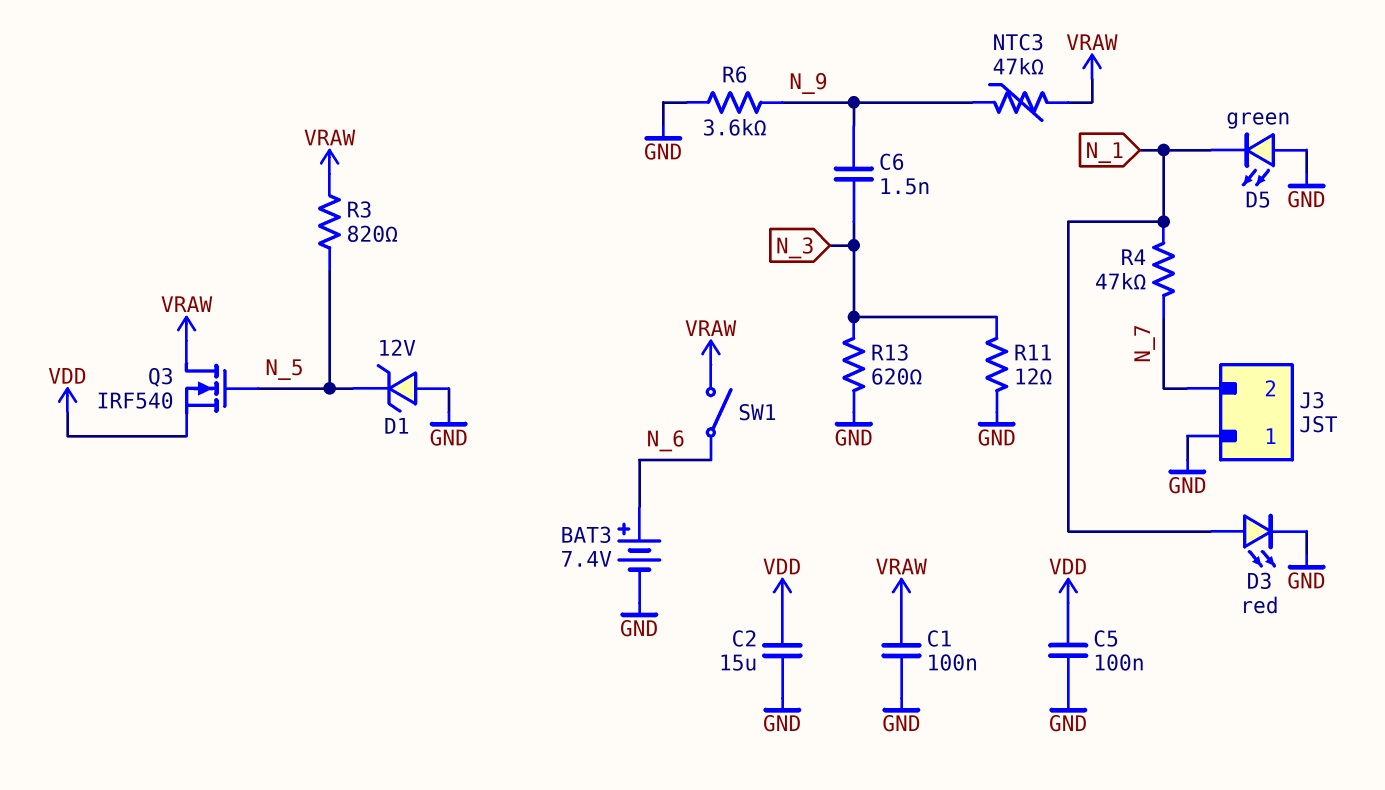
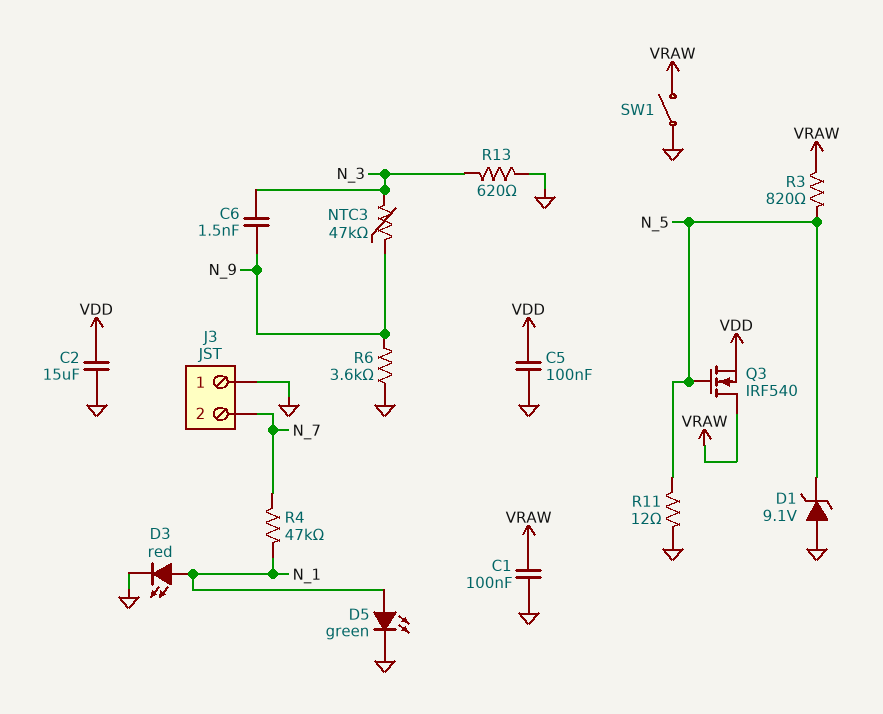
BAT3: 7.4V (plus N_6, minus GND) -> none
D1: zener 12V (A GND, K N_5) -> zener 9.1V (A GND, K N_5)
D5: LED green (A GND, K N_1) -> LED green (A N_1, K GND)
NTC3: 47k (N_9, VRAW) -> 47k (N_3, N_9)
R11: 12 (GND, N_3) -> 12 (GND, N_5)
SW1: switch (N_6, VRAW) -> switch (GND, VRAW)

